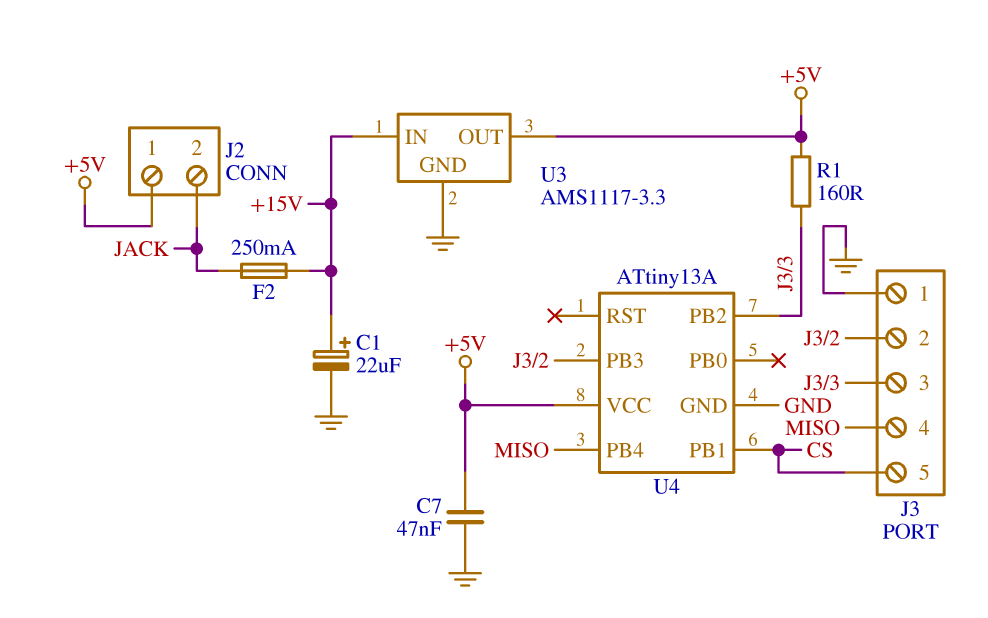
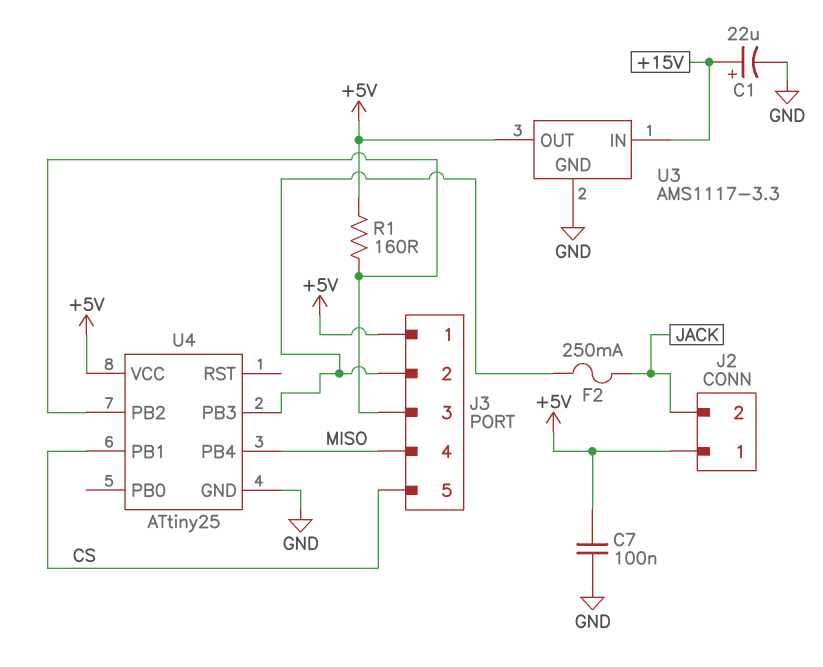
C7: 47nF (+5V, GND) -> 100nF (+5V, GND)
F2: 250mA (+15V, JACK) -> 250mA (J3/2, JACK)
J3 pin 1: GND -> +5V
U4: ATtiny13A -> ATtiny25

